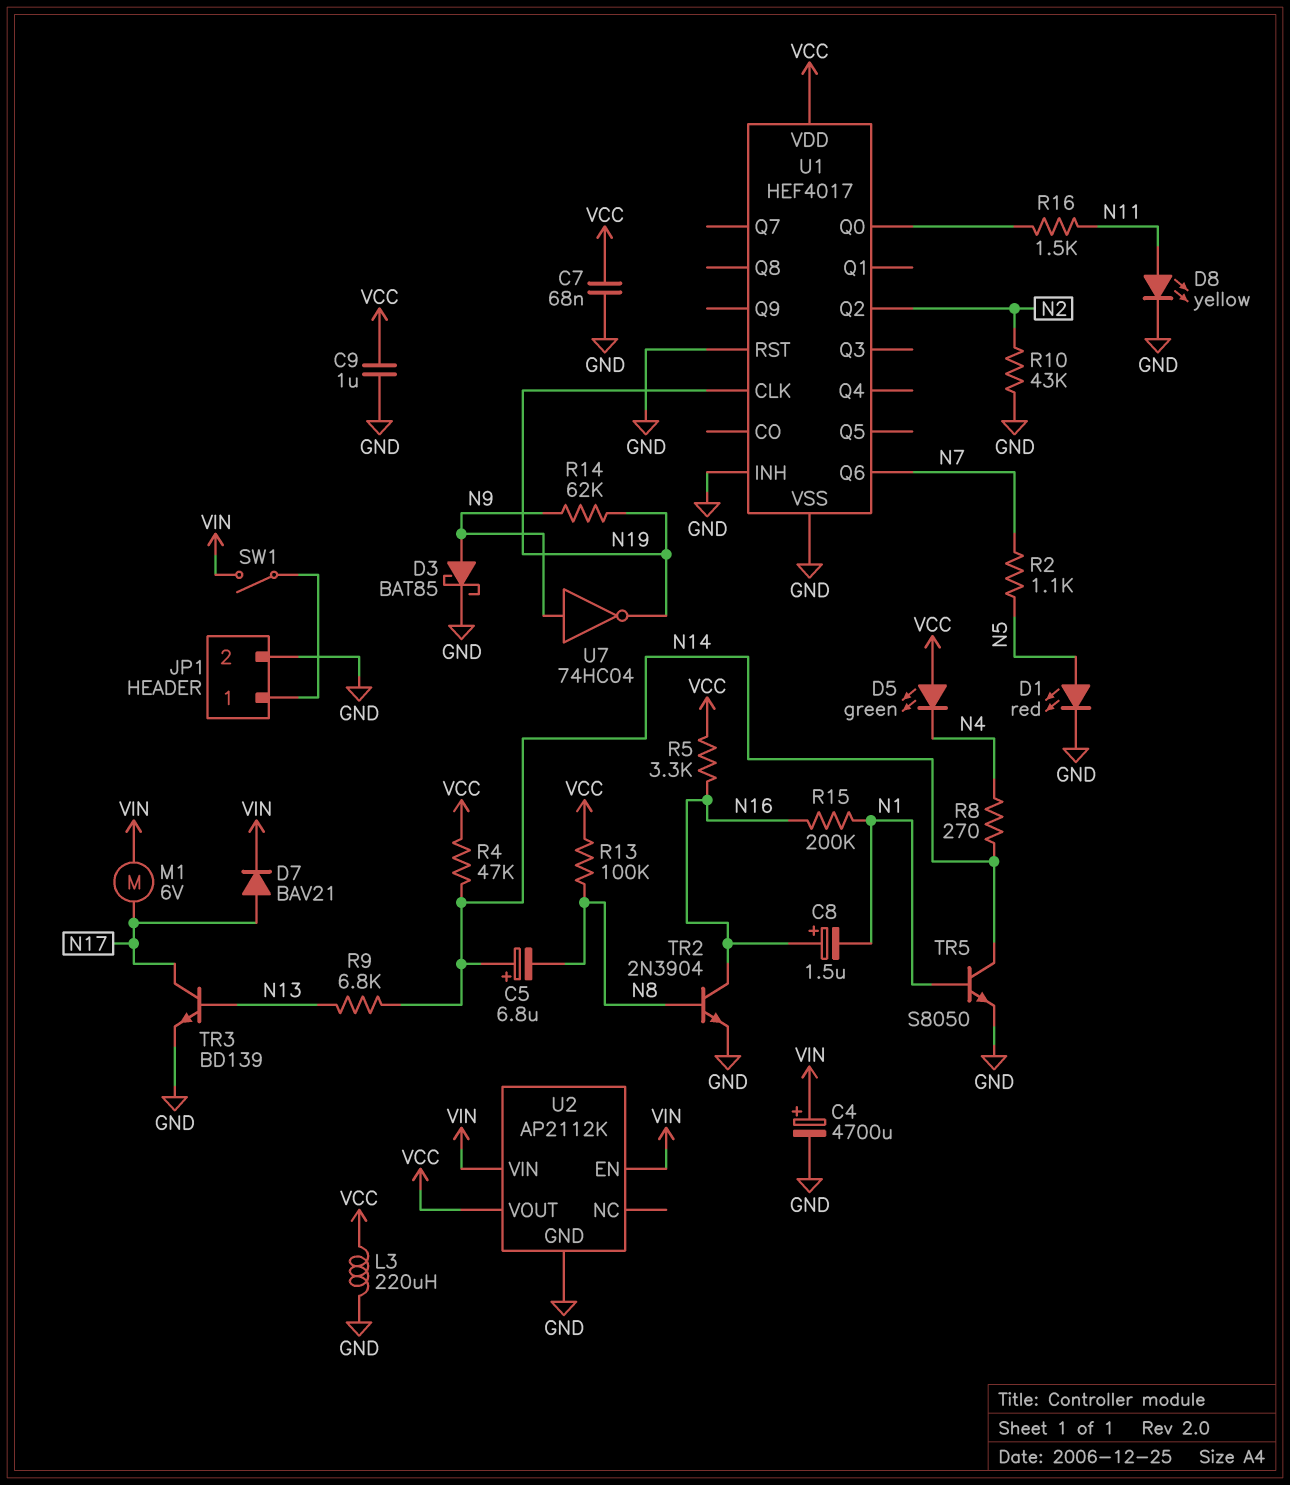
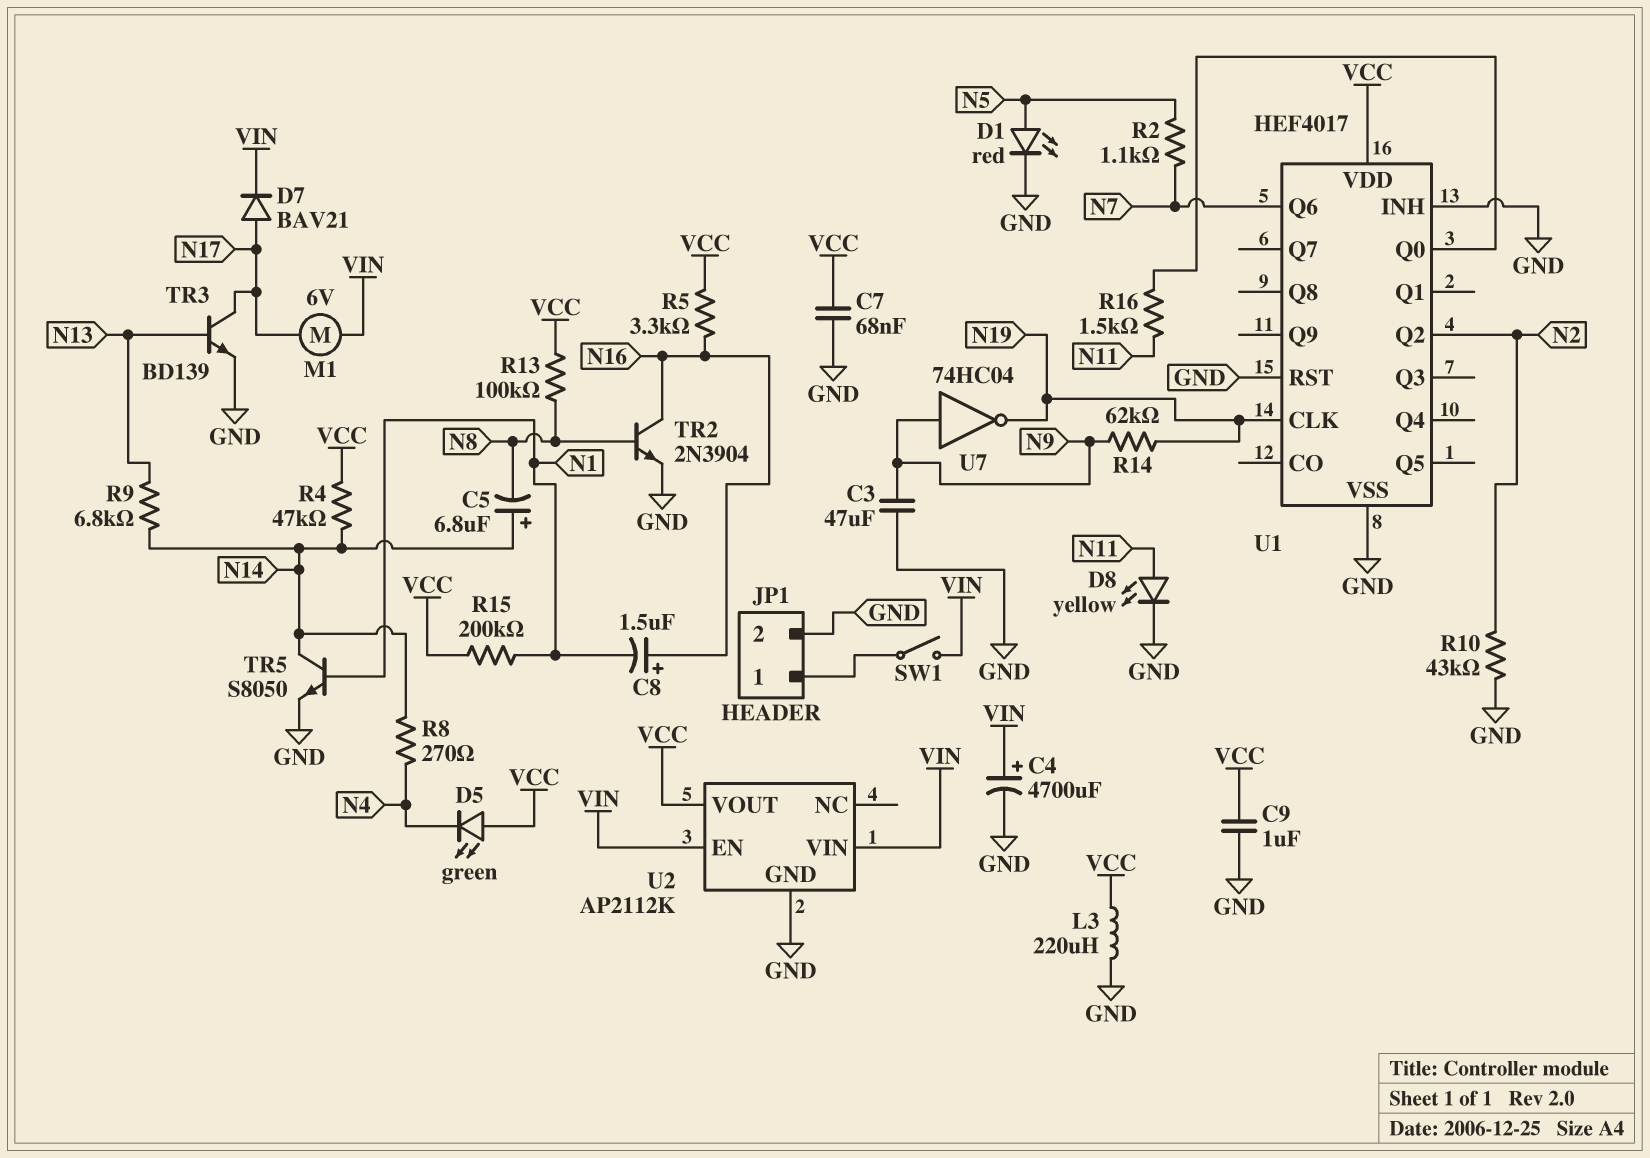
C3: none -> 47uF (GND, N9)
D3: schottky BAT85 (A N9, K GND) -> none
R15: 200k (N1, N16) -> 200k (N1, VCC)

